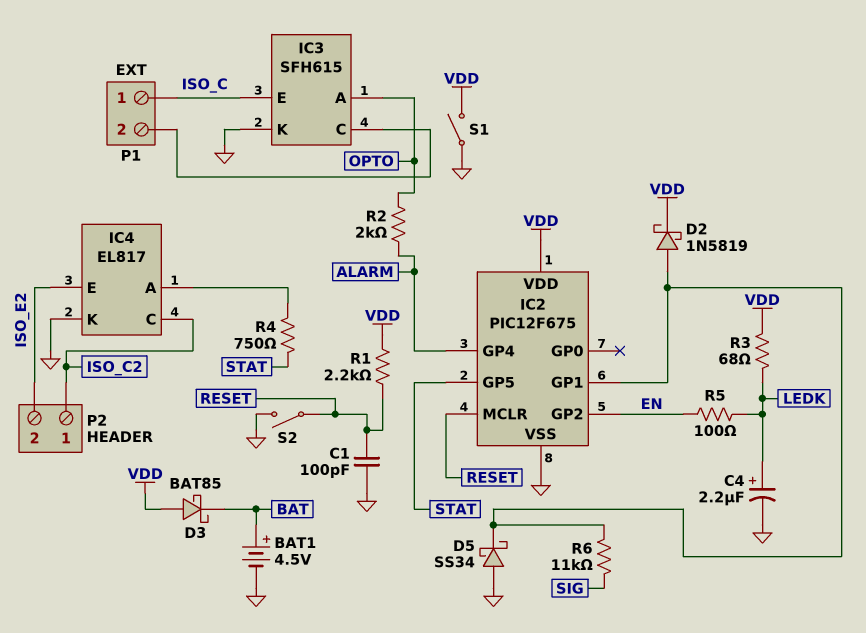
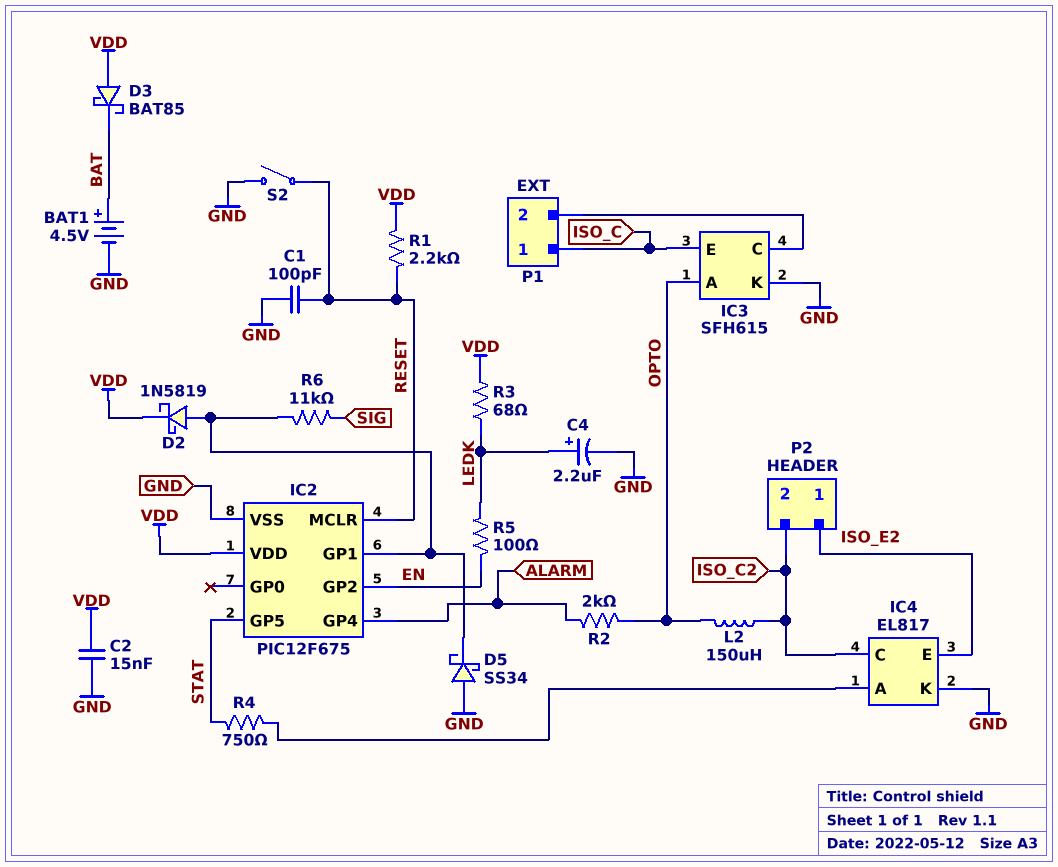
C2: none -> 15nF (GND, VDD)
L2: none -> 150uH (ISO_C2, OPTO)
P2 pin 1: ISO_C2 -> ISO_E2
P2 pin 2: ISO_E2 -> ISO_C2
S1: switch (GND, VDD) -> none

